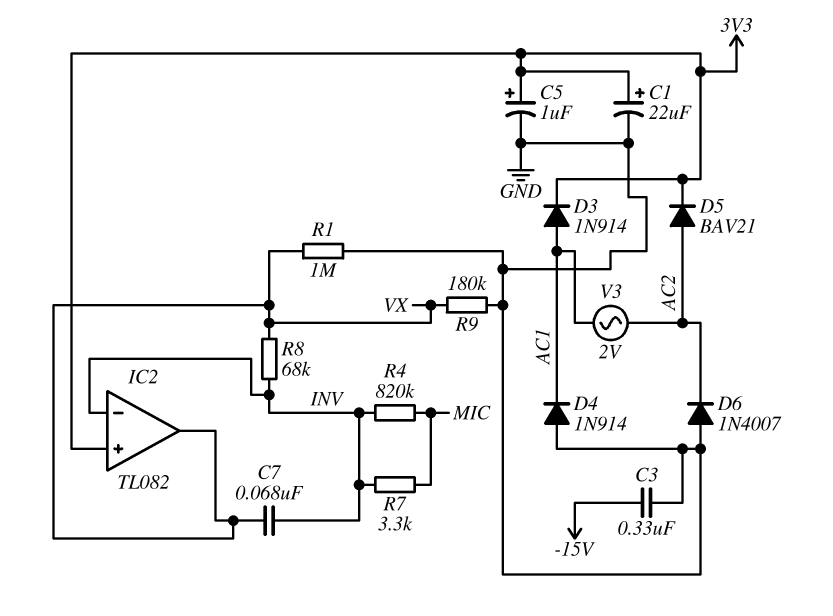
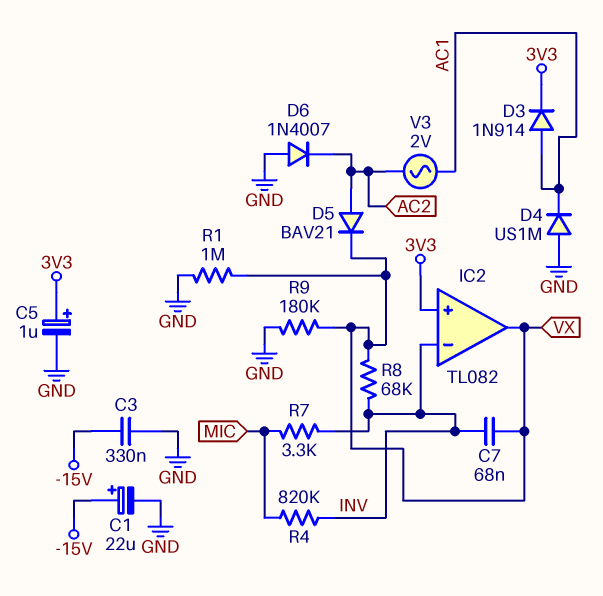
C1: 22uF (plus 3V3, minus GND) -> 22uF (plus -15V, minus GND)
D4: diode 1N914 (A GND, K AC1) -> diode US1M (A GND, K AC1)
D5: diode BAV21 (A AC2, K 3V3) -> diode BAV21 (A AC2, K VX)

